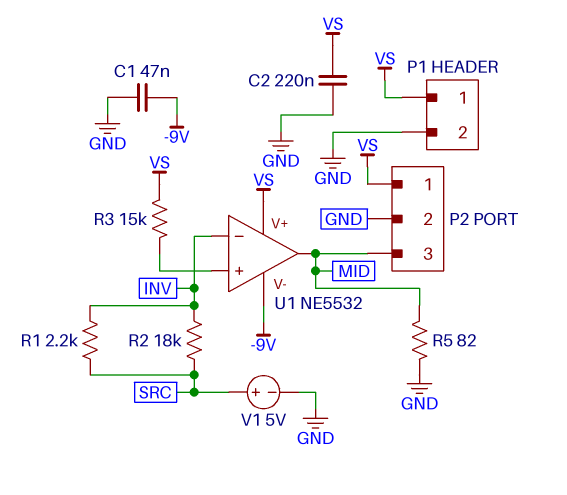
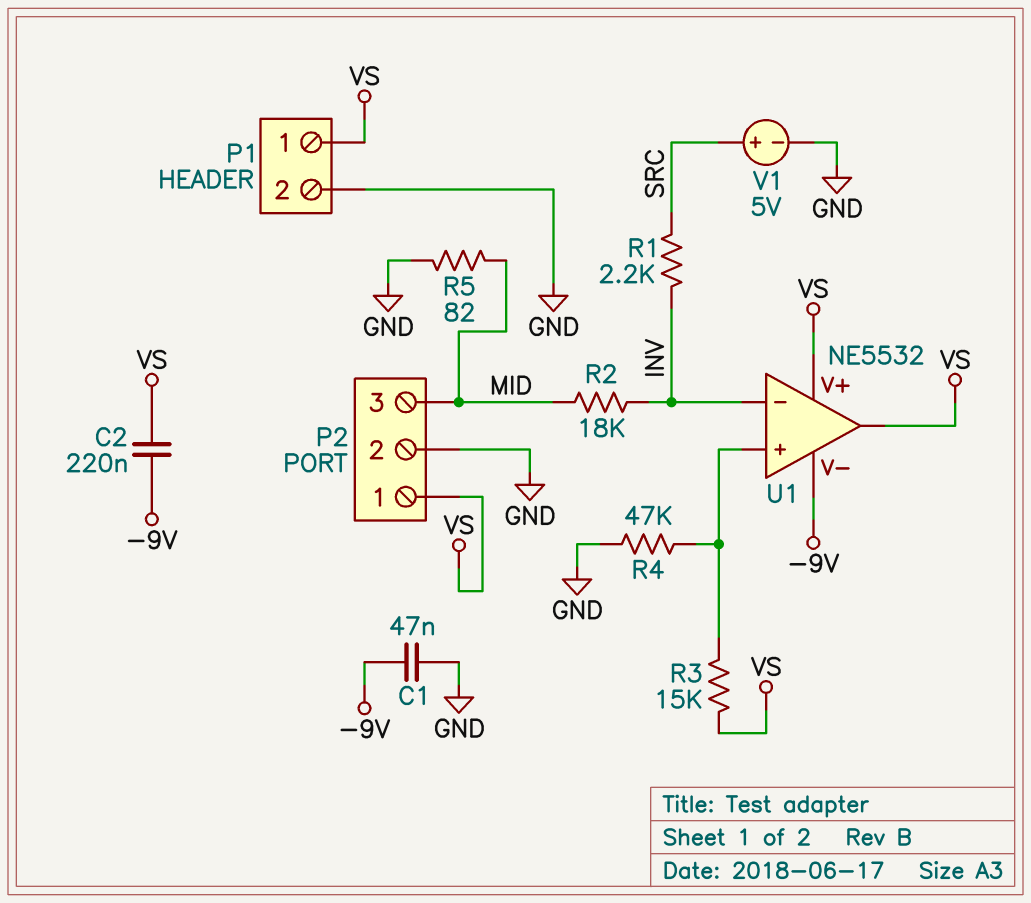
C2: 220nF (GND, VS) -> 220nF (-9V, VS)
R2: 18k (INV, SRC) -> 18k (INV, MID)
R4: none -> 47k (GND, U1/in+)
U1 pin out: MID -> VS

